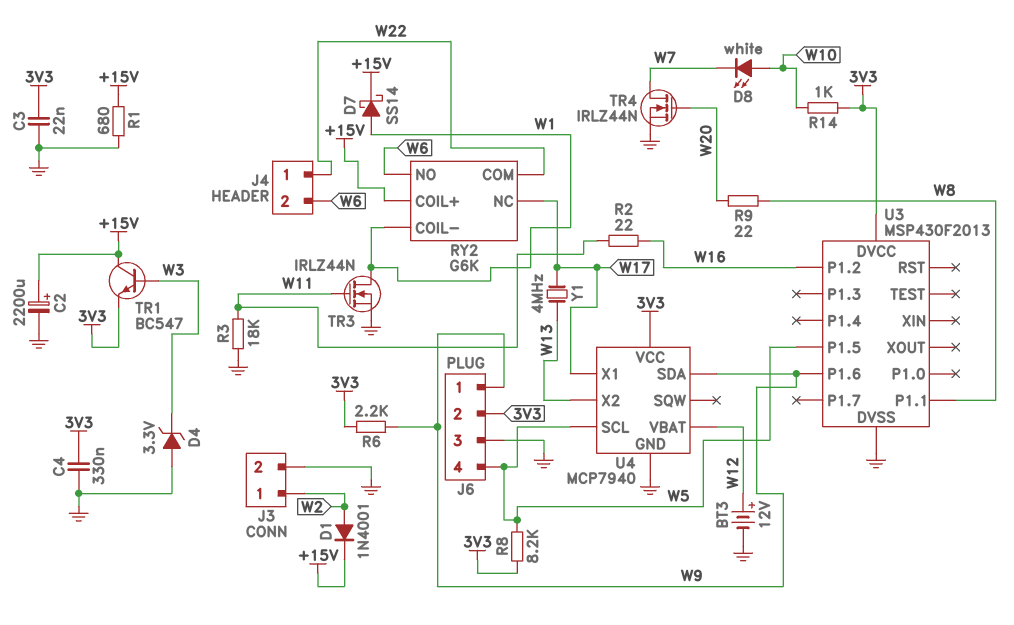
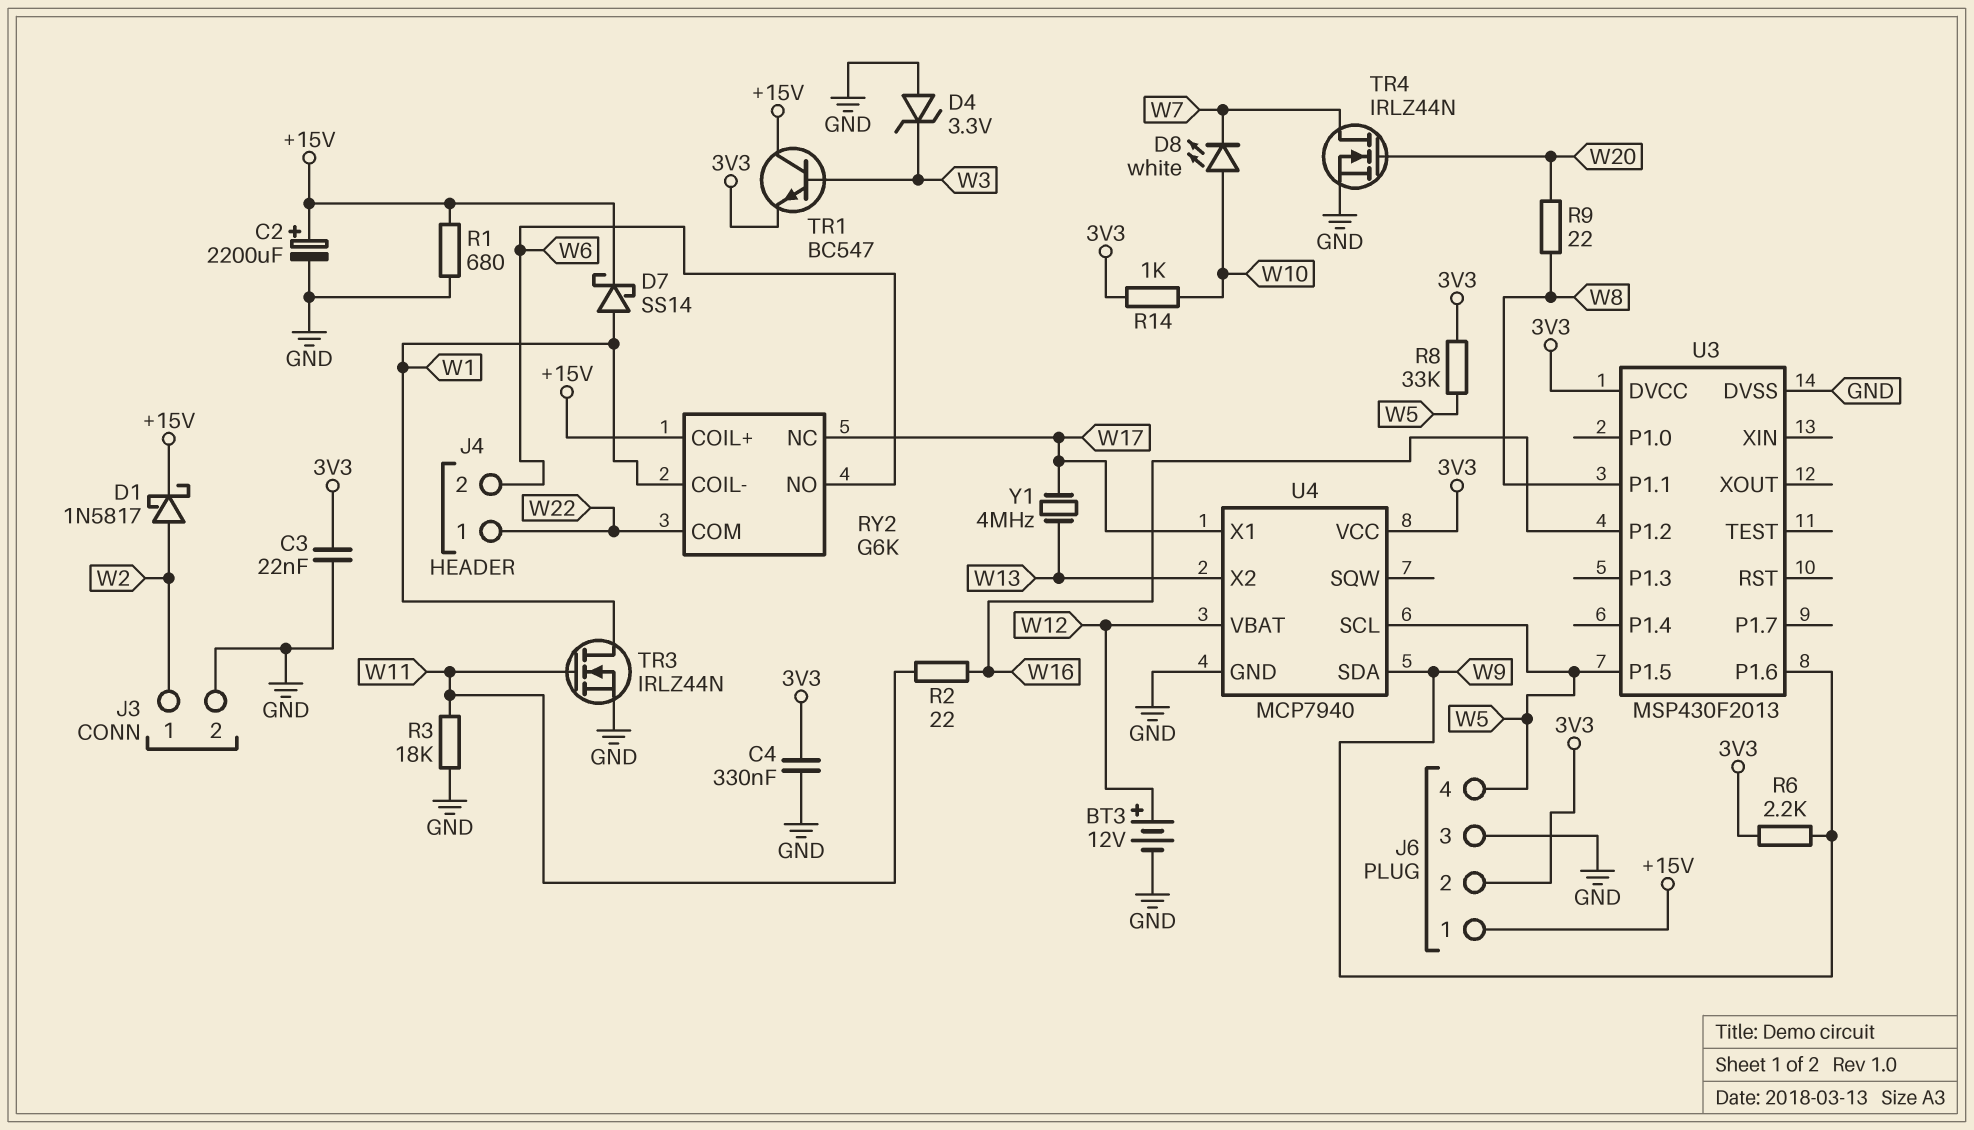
D1: diode 1N4001 (A W2, K +15V) -> schottky 1N5817 (A W2, K +15V)
J6 pin 1: W9 -> +15V
R8: 8.2k (3V3, W5) -> 33k (3V3, W5)

